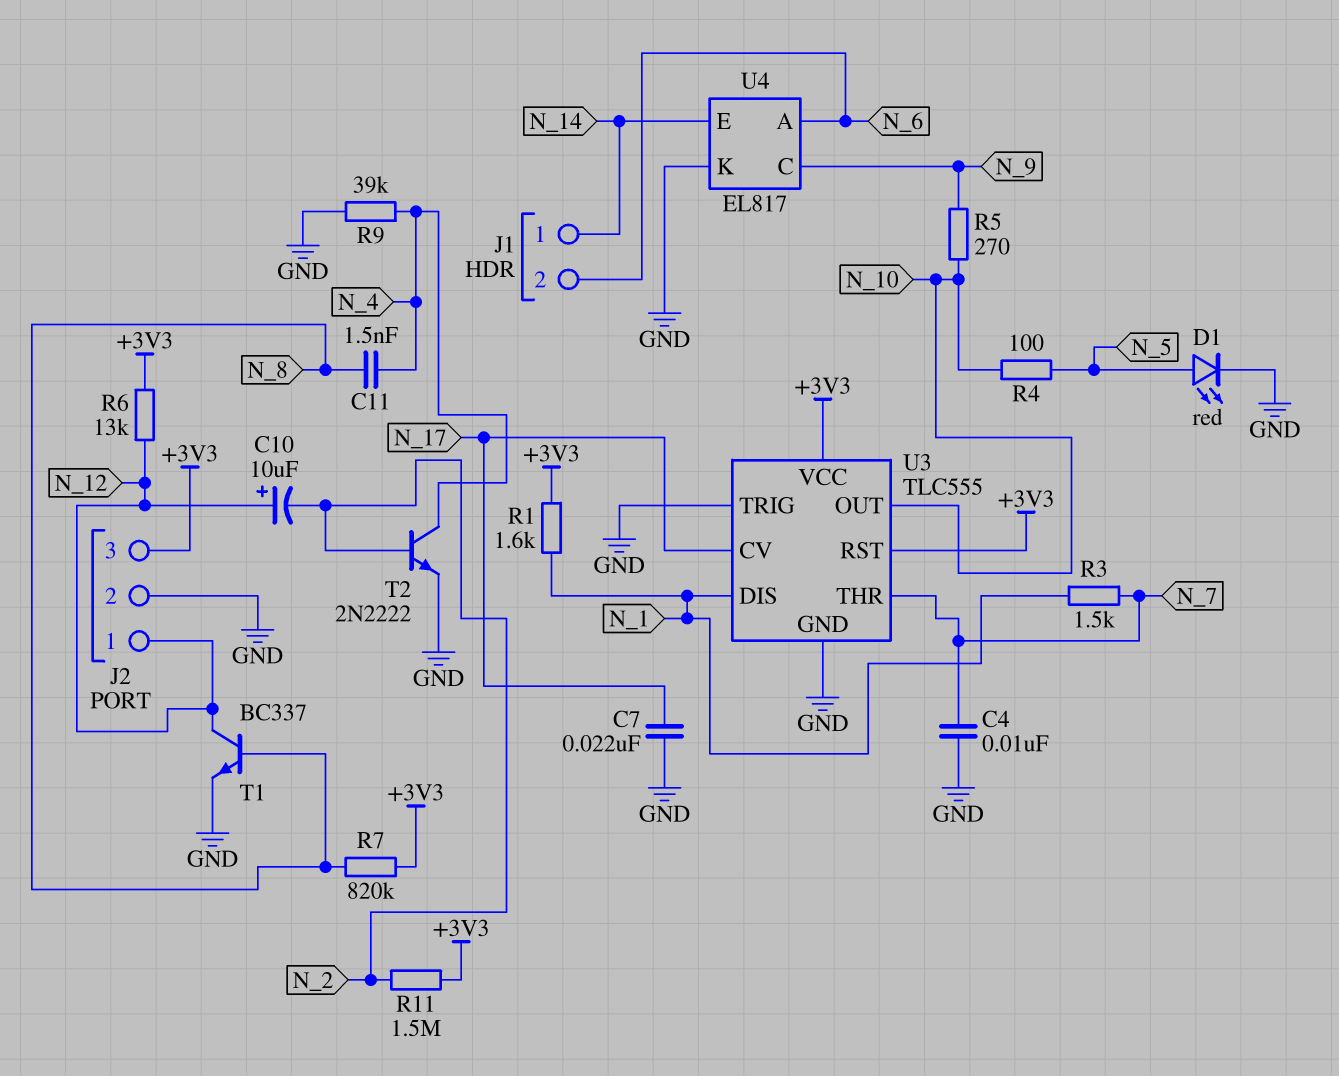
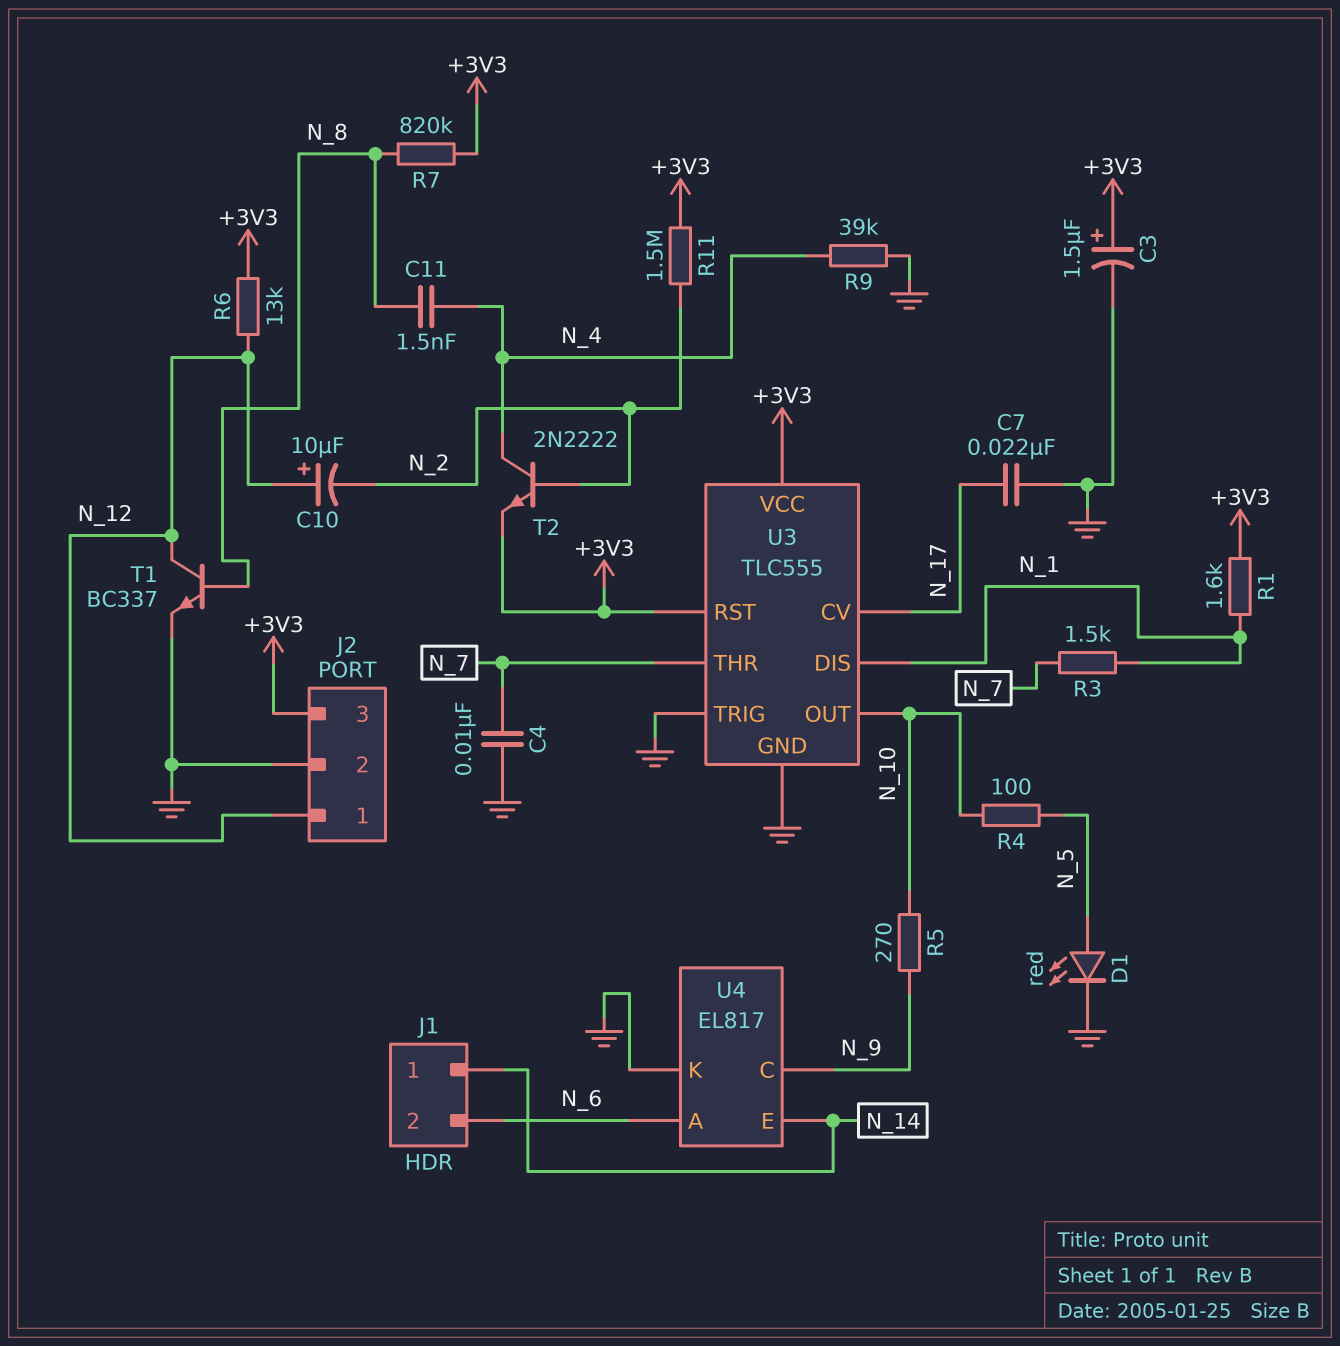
C3: none -> 1.5uF (plus +3V3, minus GND)
T2: NPN 2N2222 (B N_2, C N_4, E GND) -> NPN 2N2222 (B N_2, C N_4, E +3V3)

